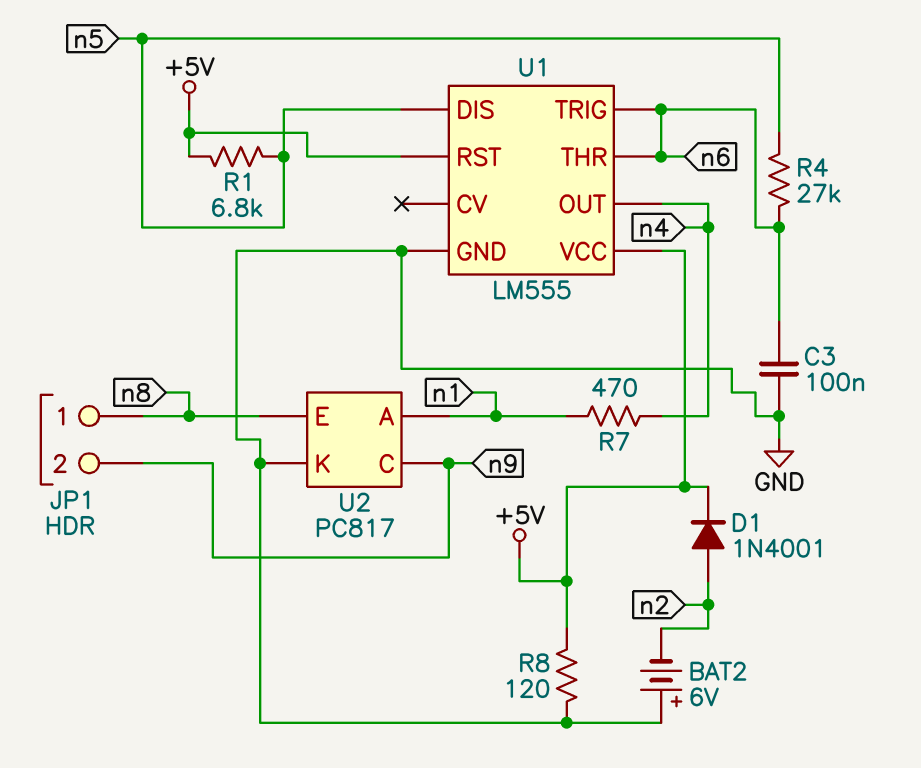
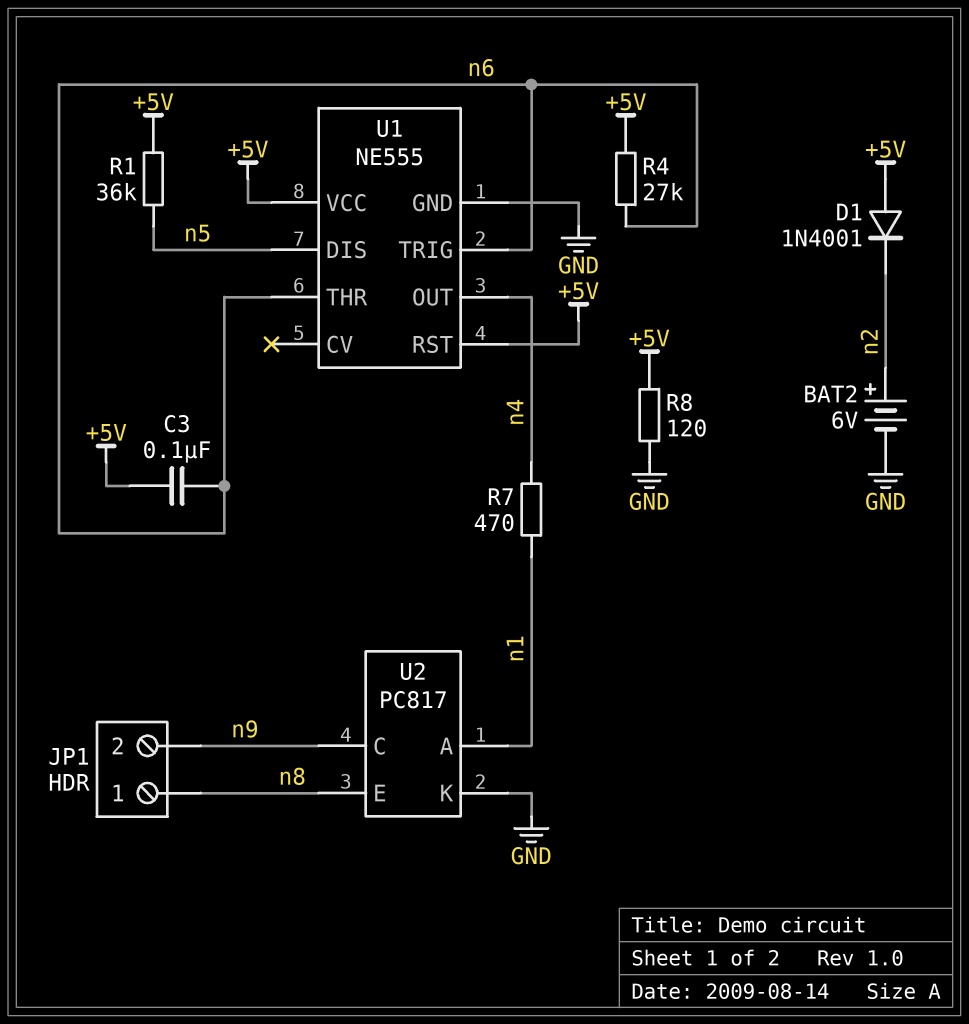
BAT2: 6V (plus GND, minus n2) -> 6V (plus n2, minus GND)
C3: 100nF (GND, n6) -> 100nF (+5V, n6)
D1: diode 1N4001 (A n2, K +5V) -> diode 1N4001 (A +5V, K n2)
R1: 6.8k (+5V, n5) -> 36k (+5V, n5)
R4: 27k (n5, n6) -> 27k (+5V, n6)
U1: LM555 -> NE555

